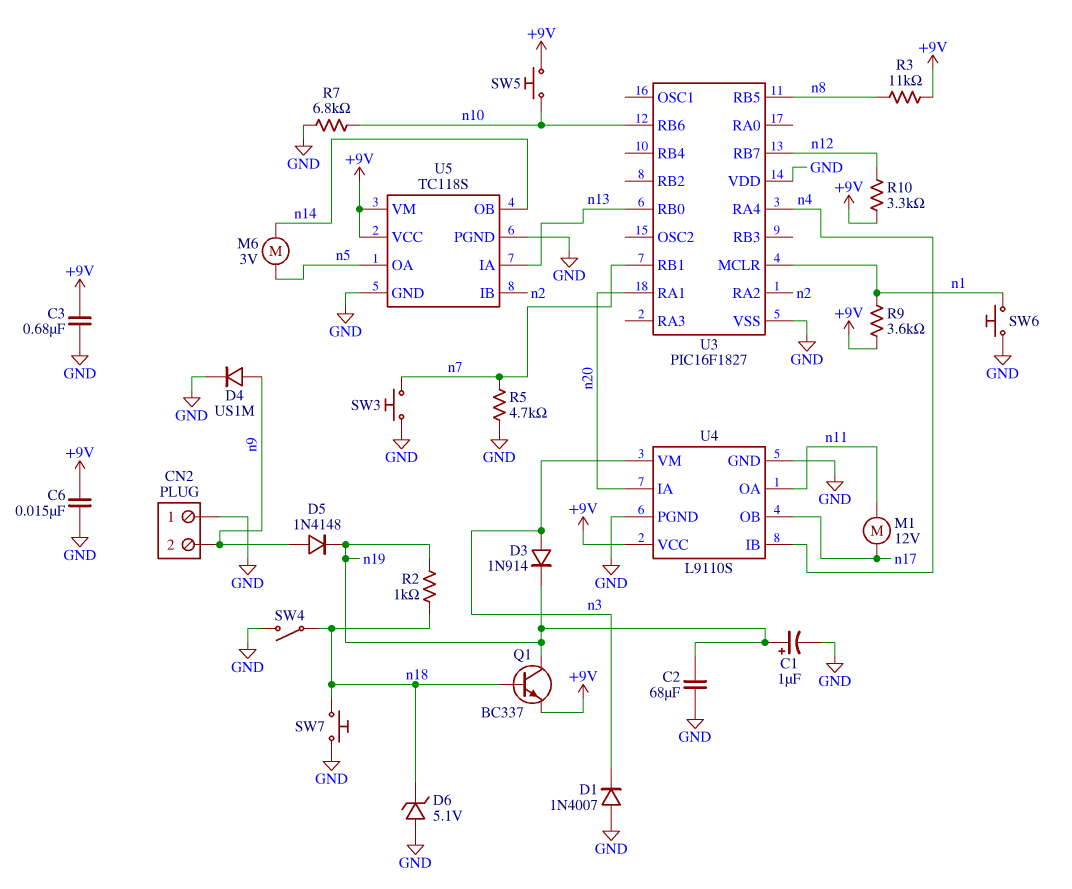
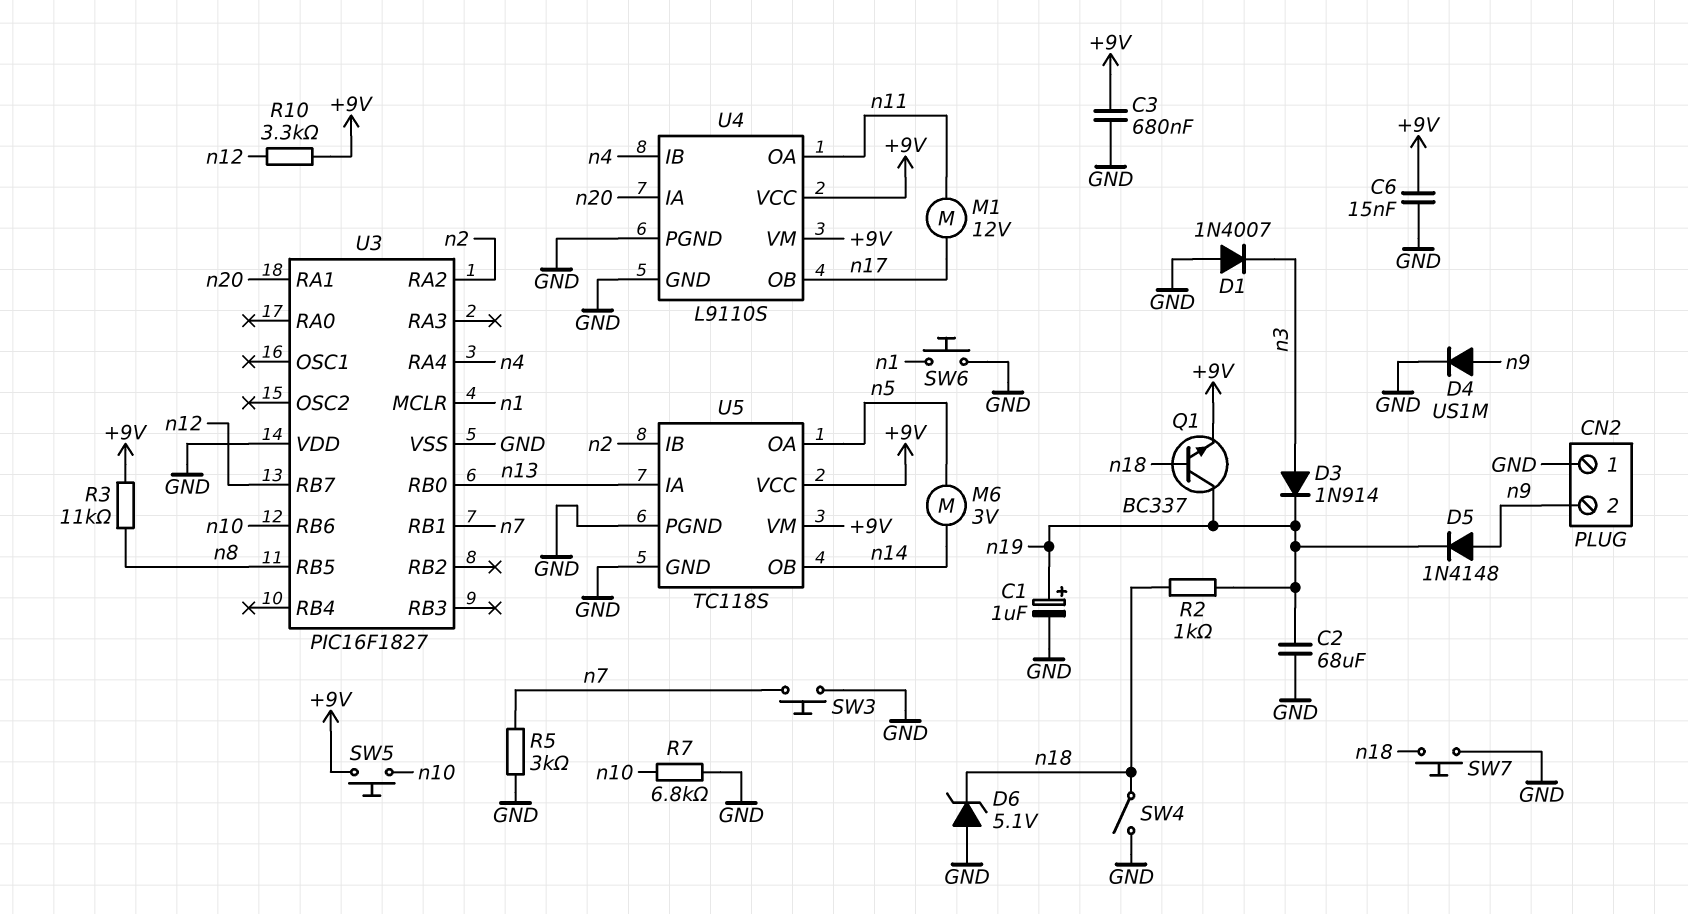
R5: 4.7k (GND, n7) -> 3k (GND, n7)
R9: 3.6k (+9V, n1) -> none
U4 pin VM: n3 -> +9V

